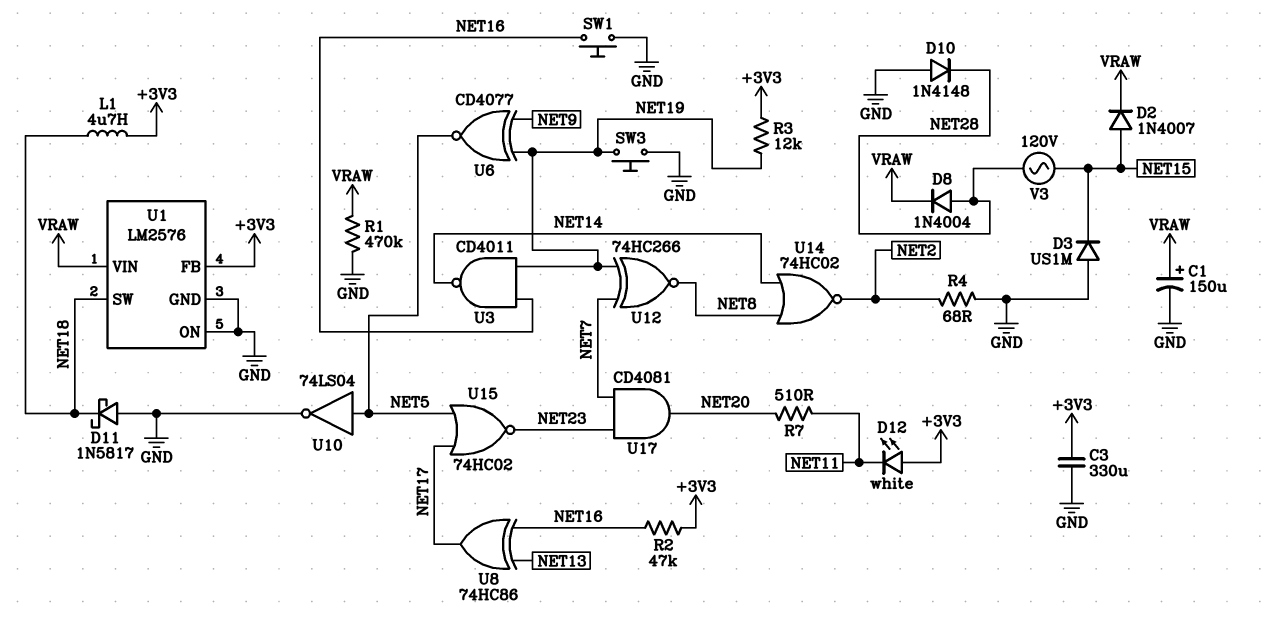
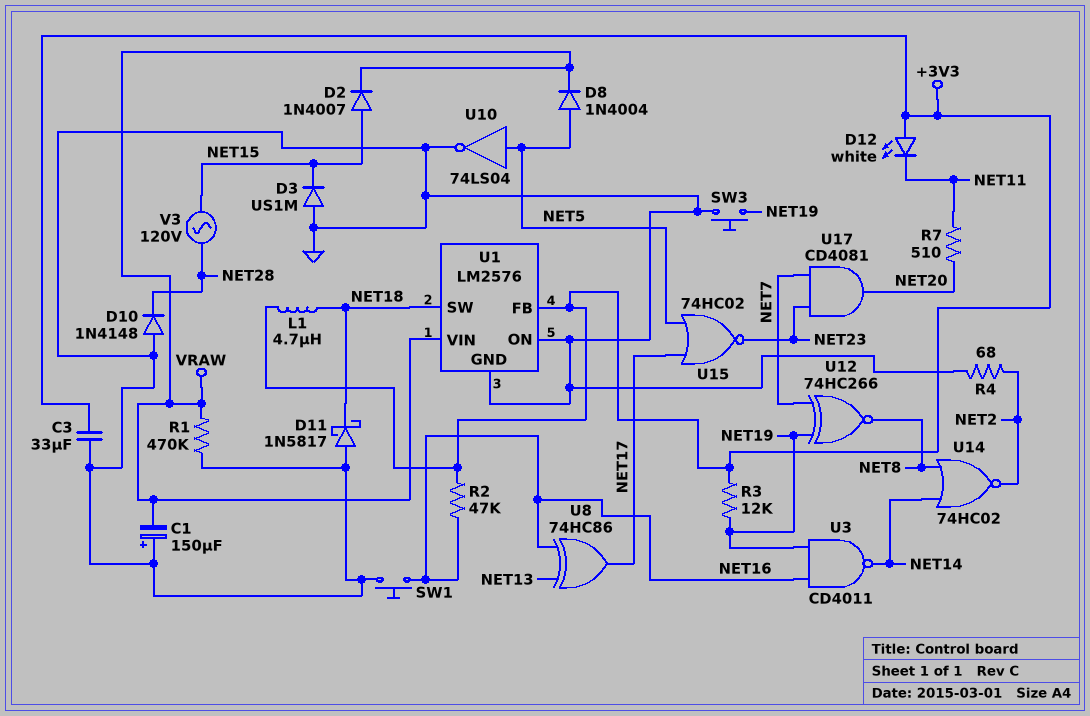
C1: 150uF (plus VRAW, minus GND) -> 150uF (plus GND, minus VRAW)
C3: 330uF (+3V3, GND) -> 33uF (+3V3, GND)
D8: diode 1N4004 (A NET28, K VRAW) -> diode 1N4004 (A NET5, K VRAW)
U6: XNOR CD4077 (in NET9, in NET19, out NET5) -> none

